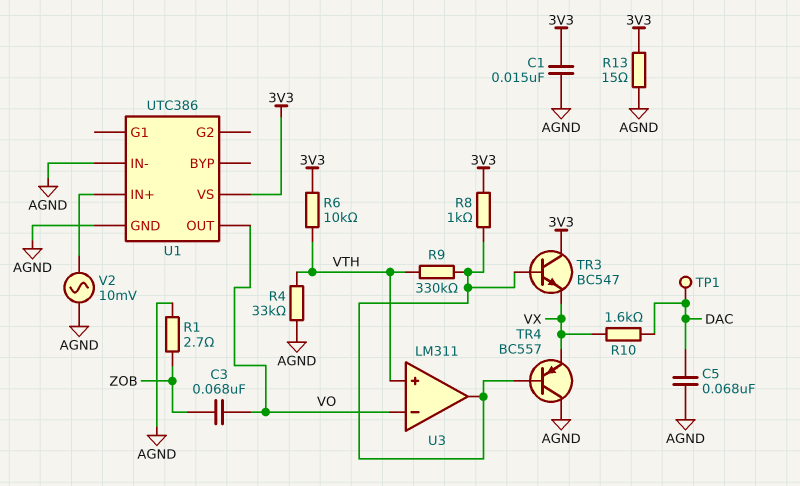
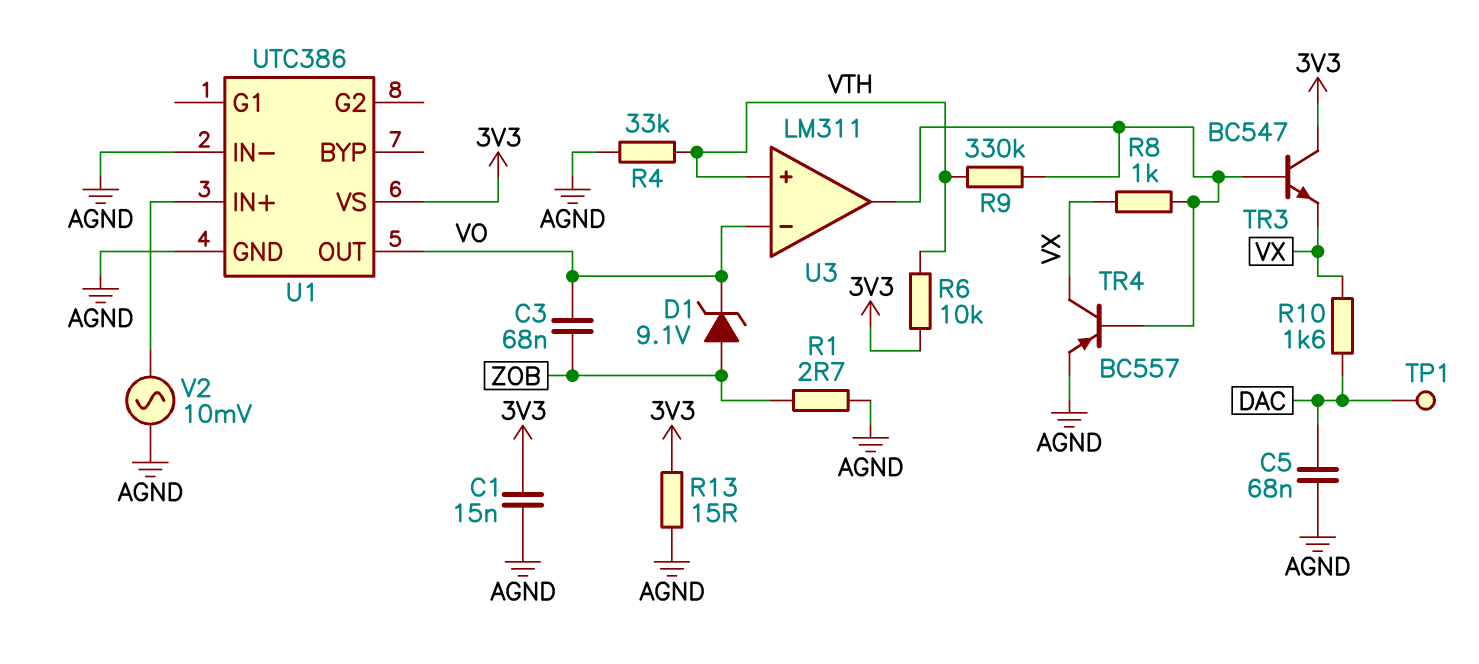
D1: none -> zener 9.1V (A ZOB, K VO)
R8: 1k (3V3, U3/out) -> 1k (U3/out, VX)
TR4: PNP BC557 (B U3/out, C AGND, E VX) -> PNP BC557 (B U3/out, C VX, E AGND)

